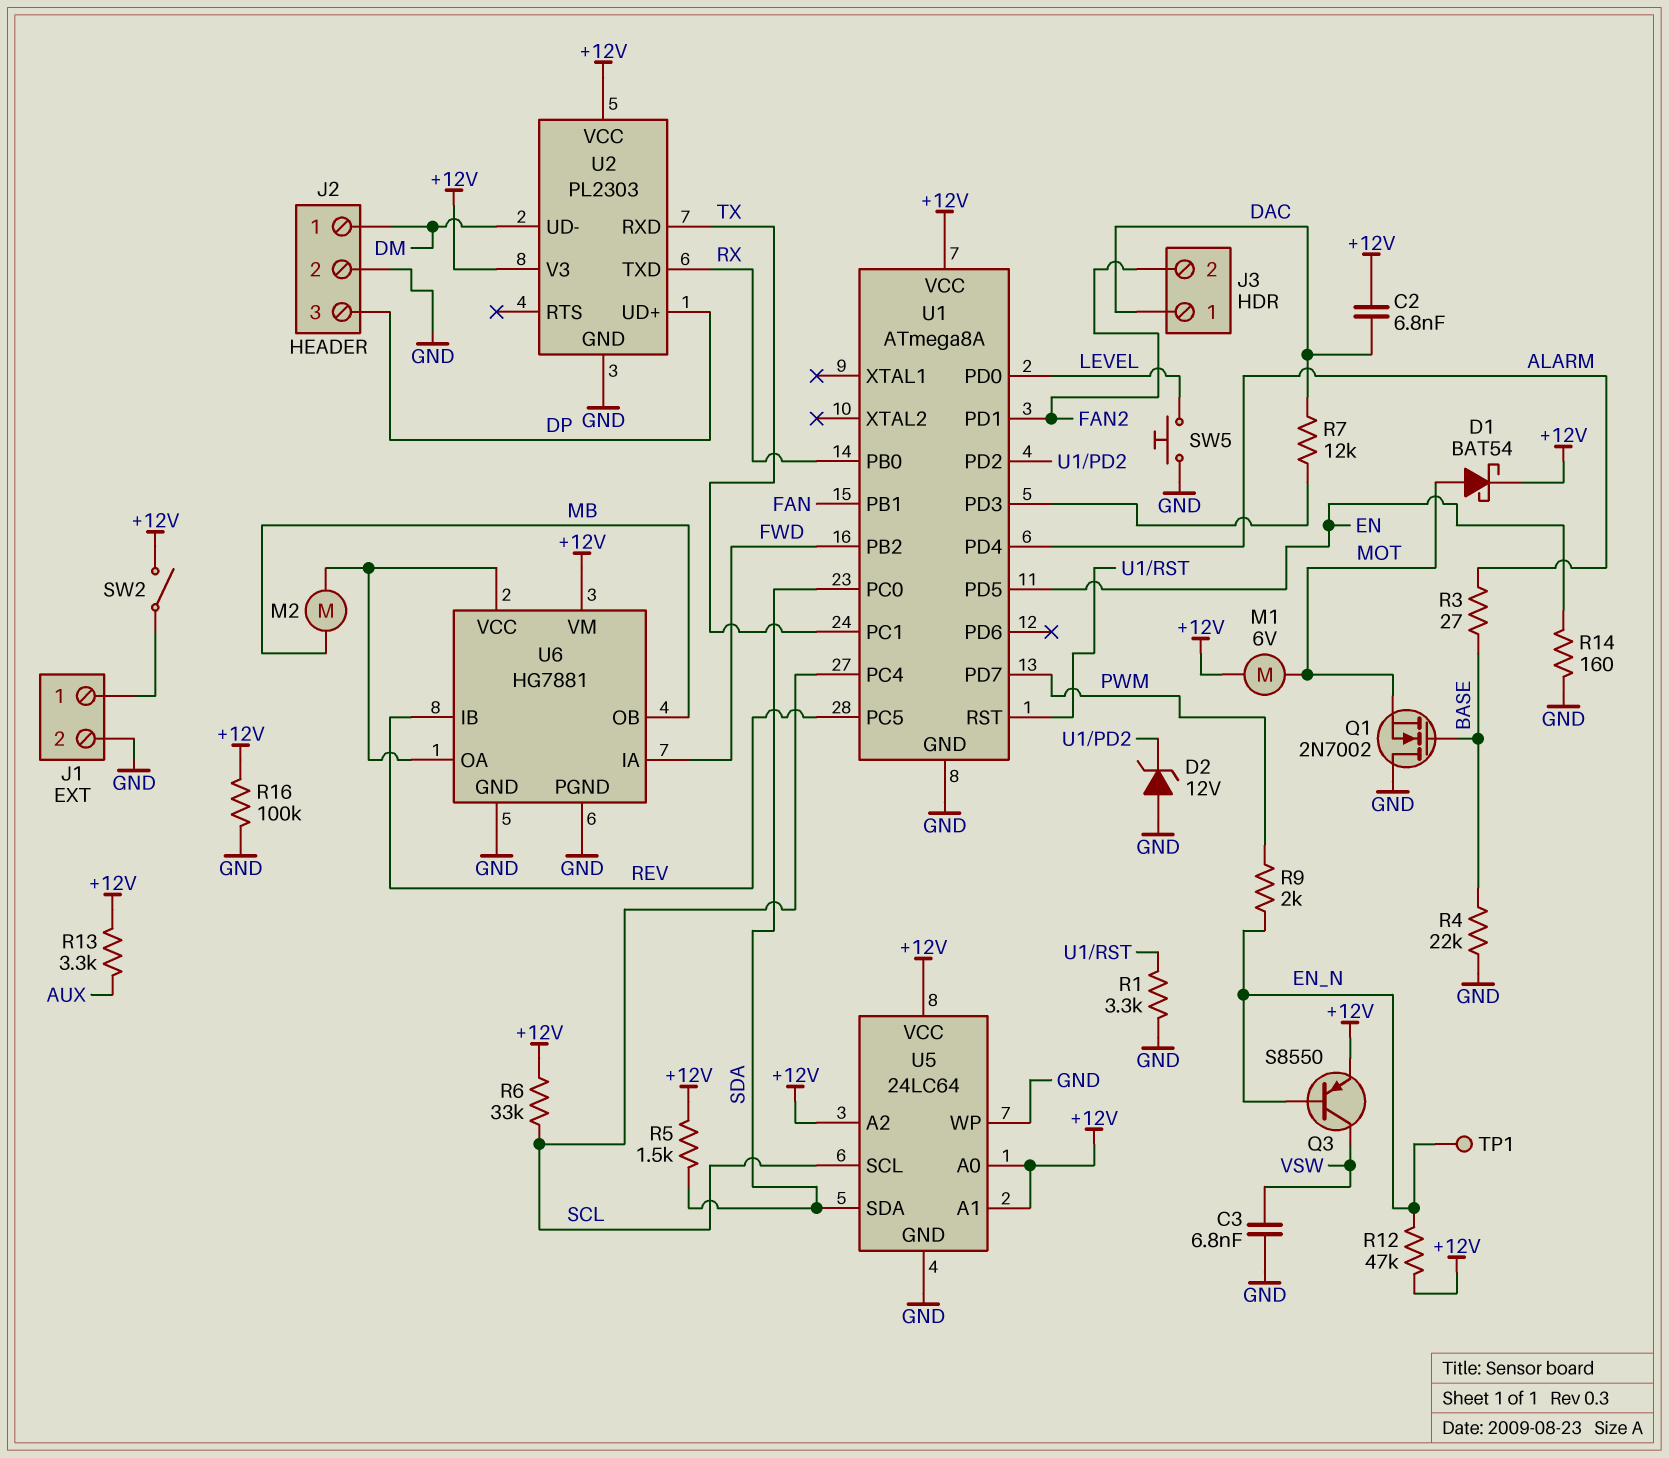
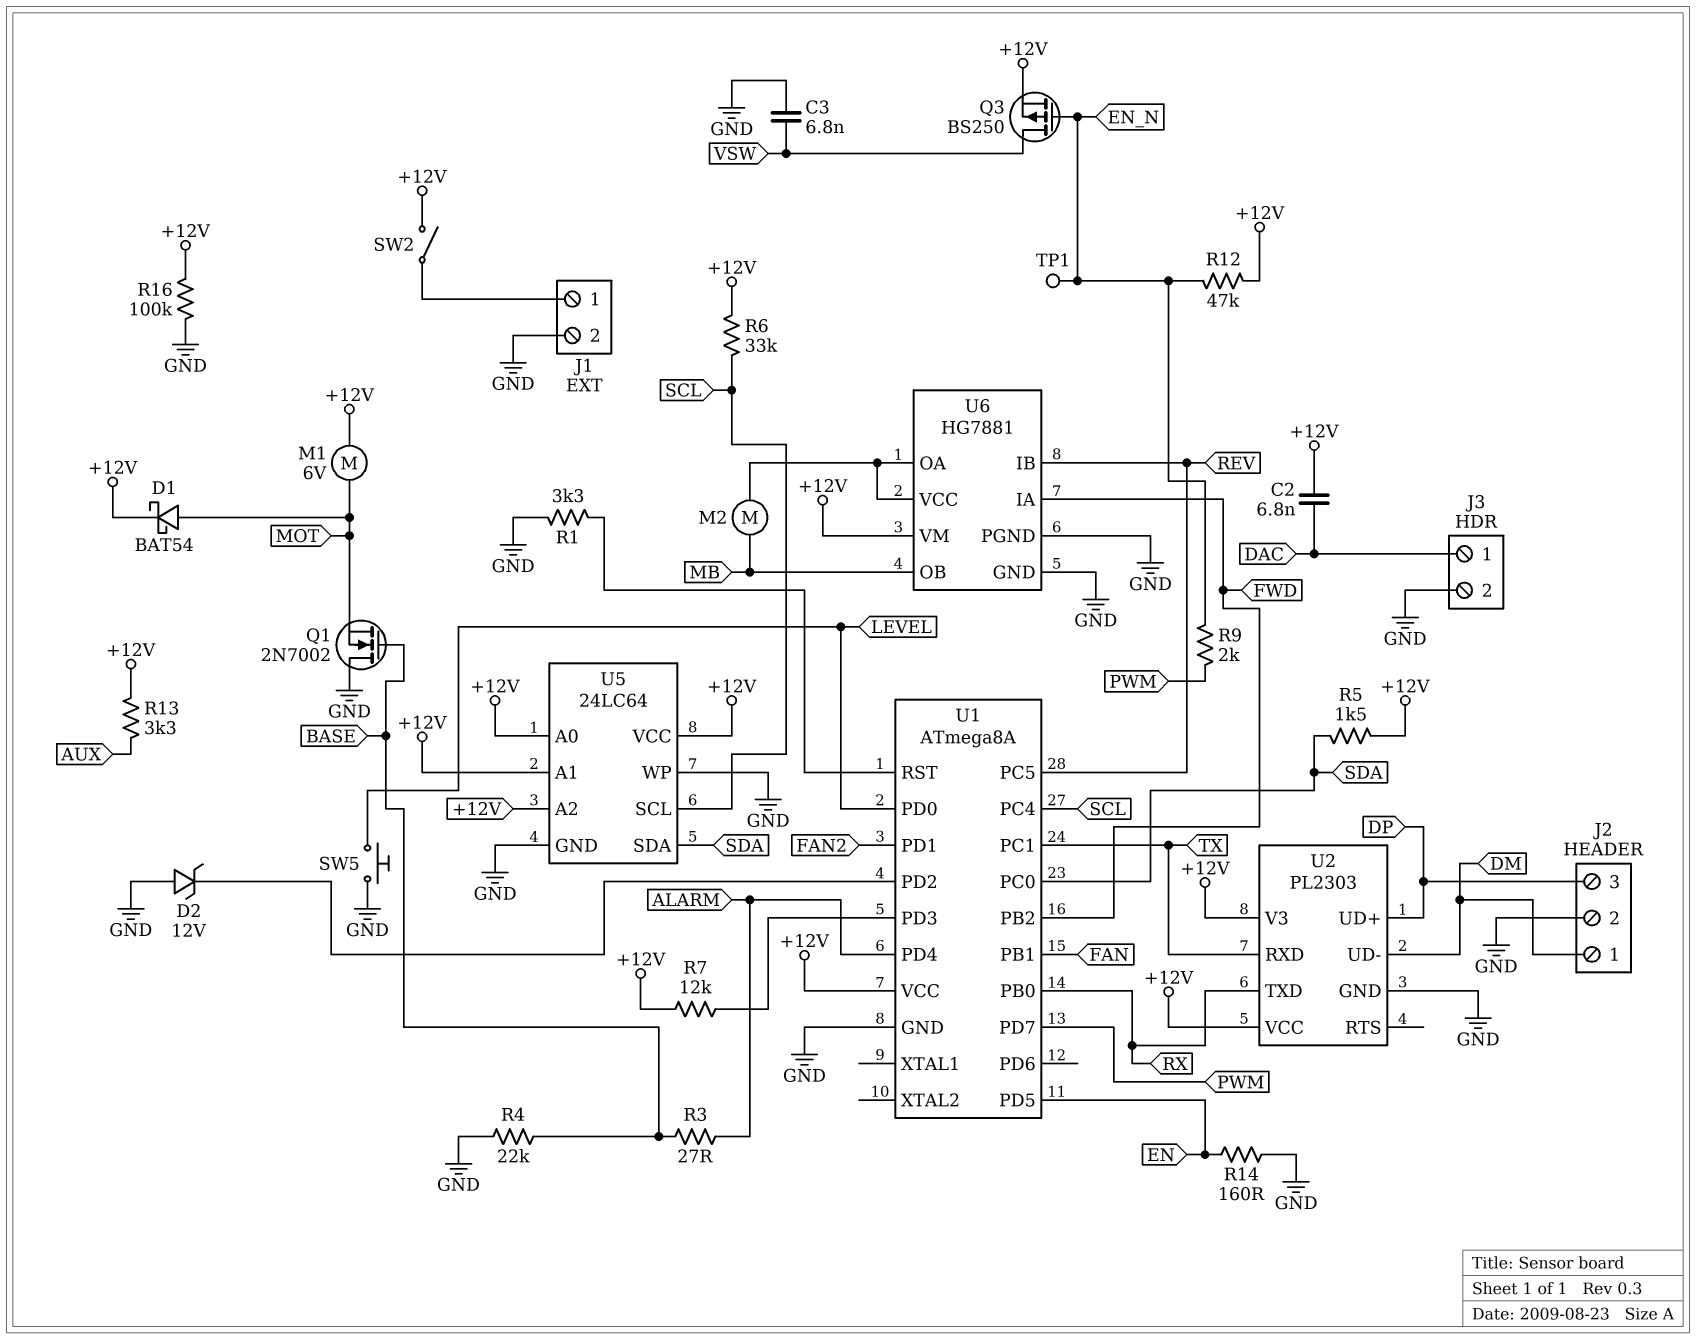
J3 pin 2: FAN2 -> GND
Q3: PNP S8550 (B EN_N, C VSW, E +12V) -> PMOS BS250 (G EN_N, D VSW, S +12V)
R7: 12k (DAC, U1/PD3) -> 12k (+12V, U1/PD3)

